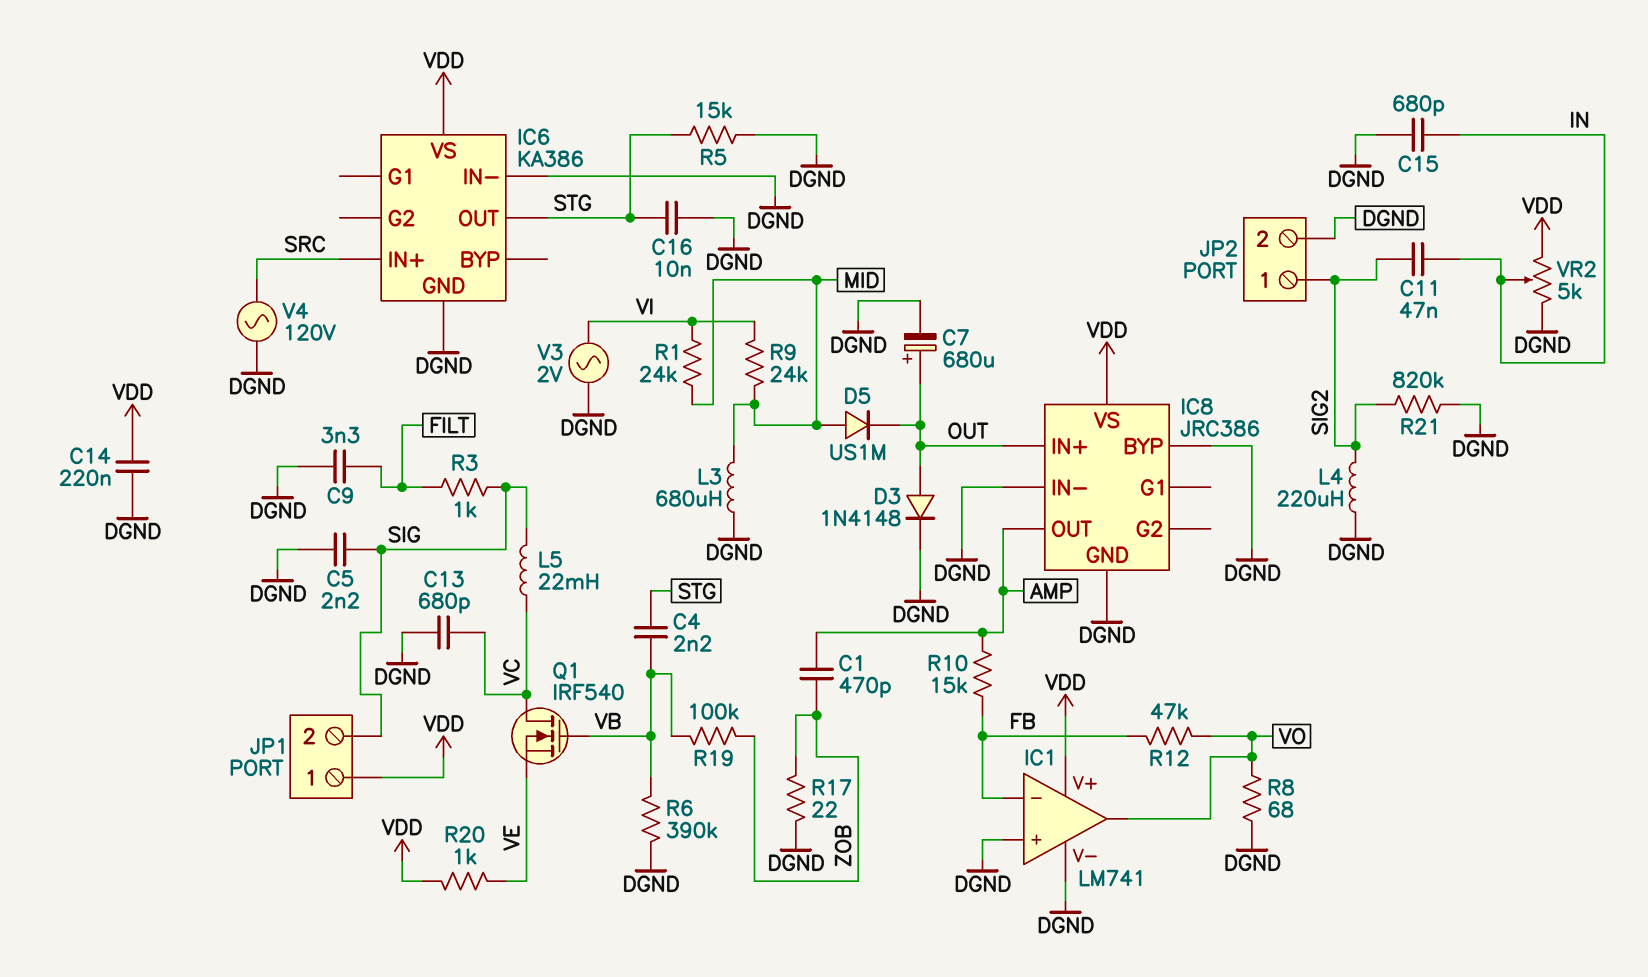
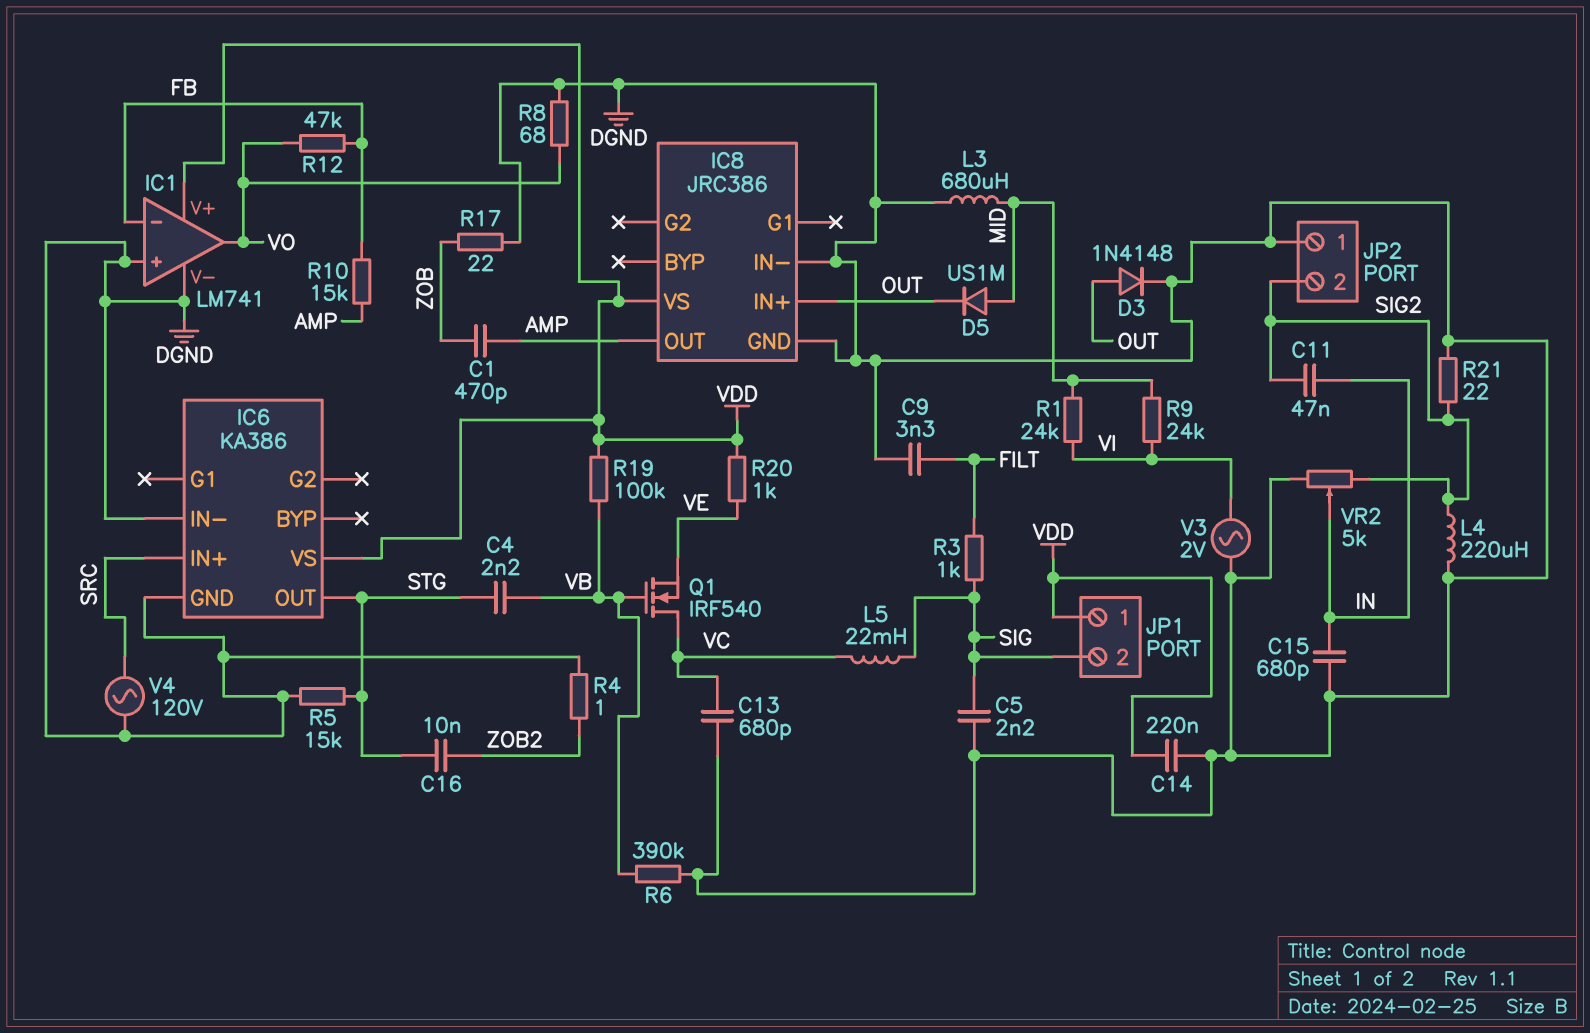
C7: 680uF (plus OUT, minus DGND) -> none
C16: 10nF (DGND, STG) -> 10nF (STG, ZOB2)
IC8 pin BYP: DGND -> none
JP2 pin 1: SIG2 -> DGND
JP2 pin 2: DGND -> SIG2
R4: none -> 1 (DGND, ZOB2)
R19: 100k (VB, ZOB) -> 100k (VB, VDD)
R21: 820k (DGND, SIG2) -> 22 (DGND, SIG2)
VR2: 5k (DGND, VDD, wiper IN) -> 5k (DGND, SIG2, wiper IN)

